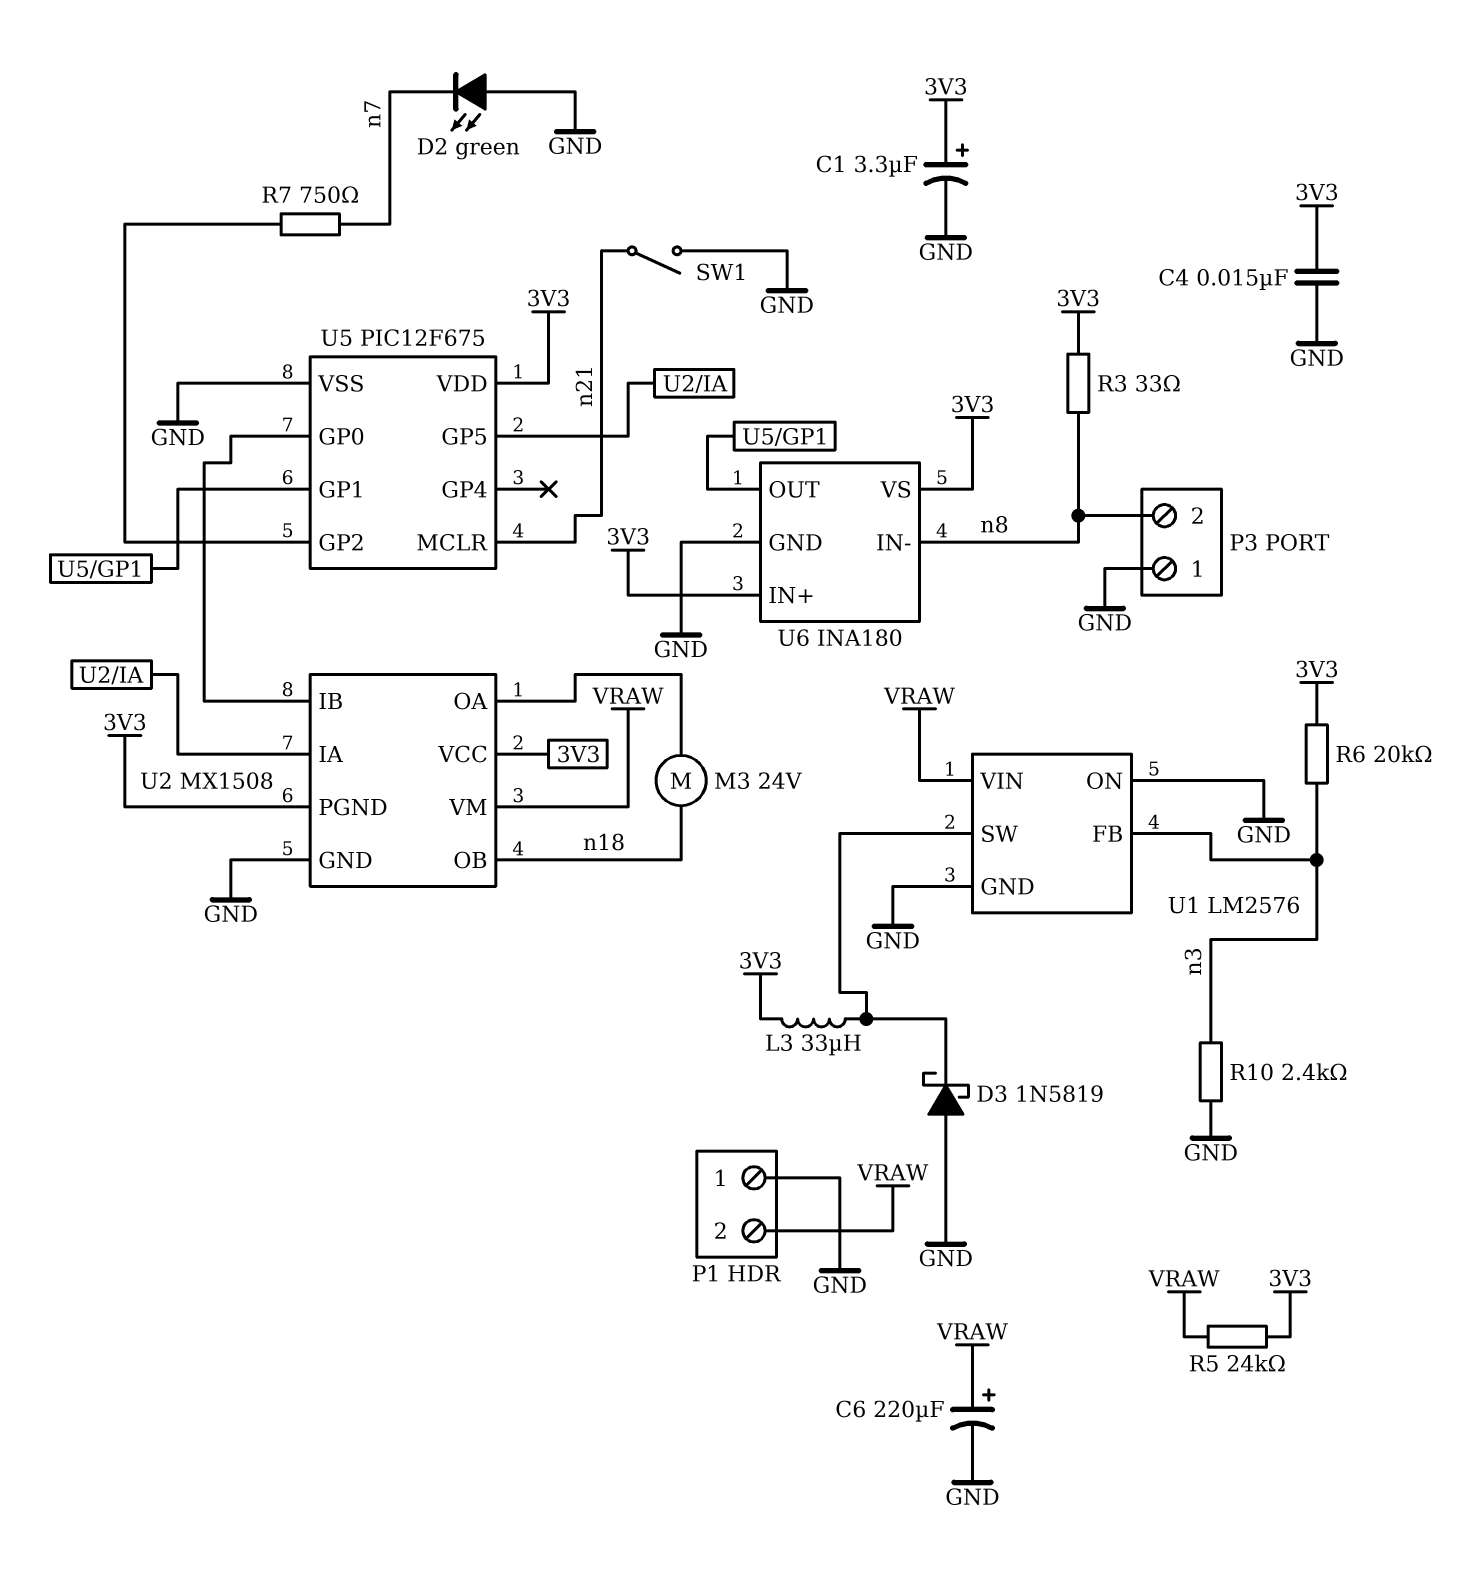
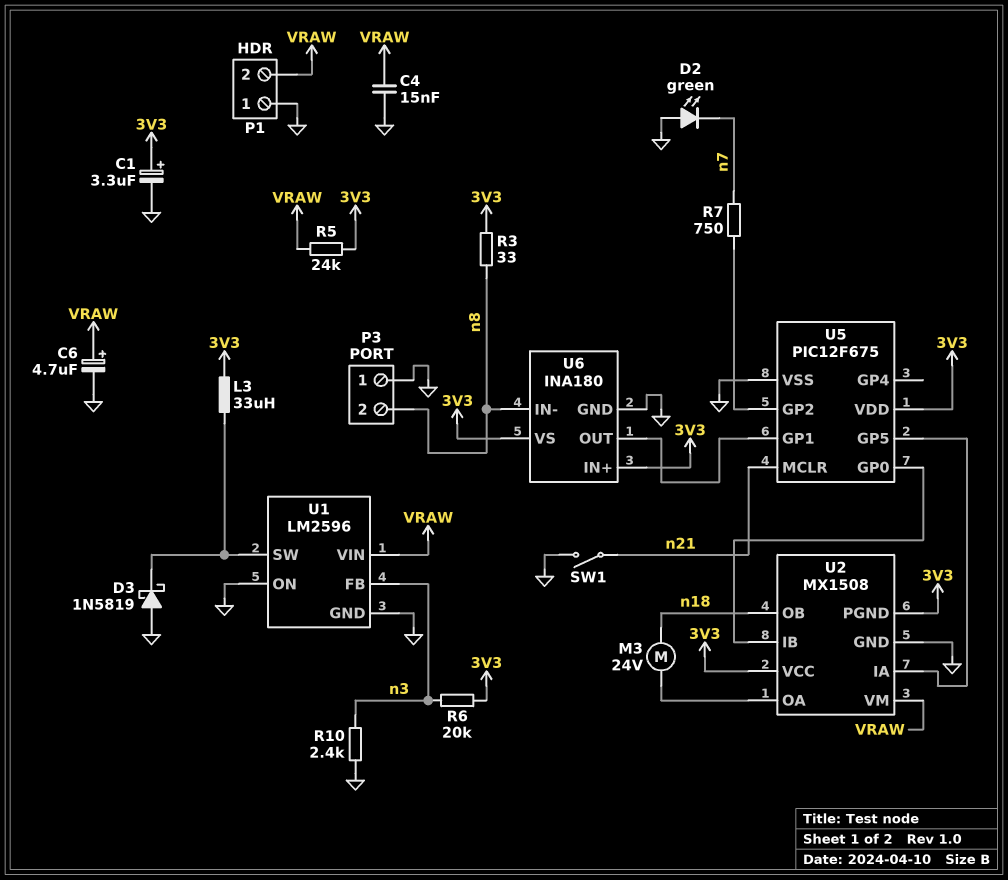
C4: 15nF (3V3, GND) -> 15nF (GND, VRAW)
C6: 220uF (plus VRAW, minus GND) -> 4.7uF (plus VRAW, minus GND)
U1: LM2576 -> LM2596

